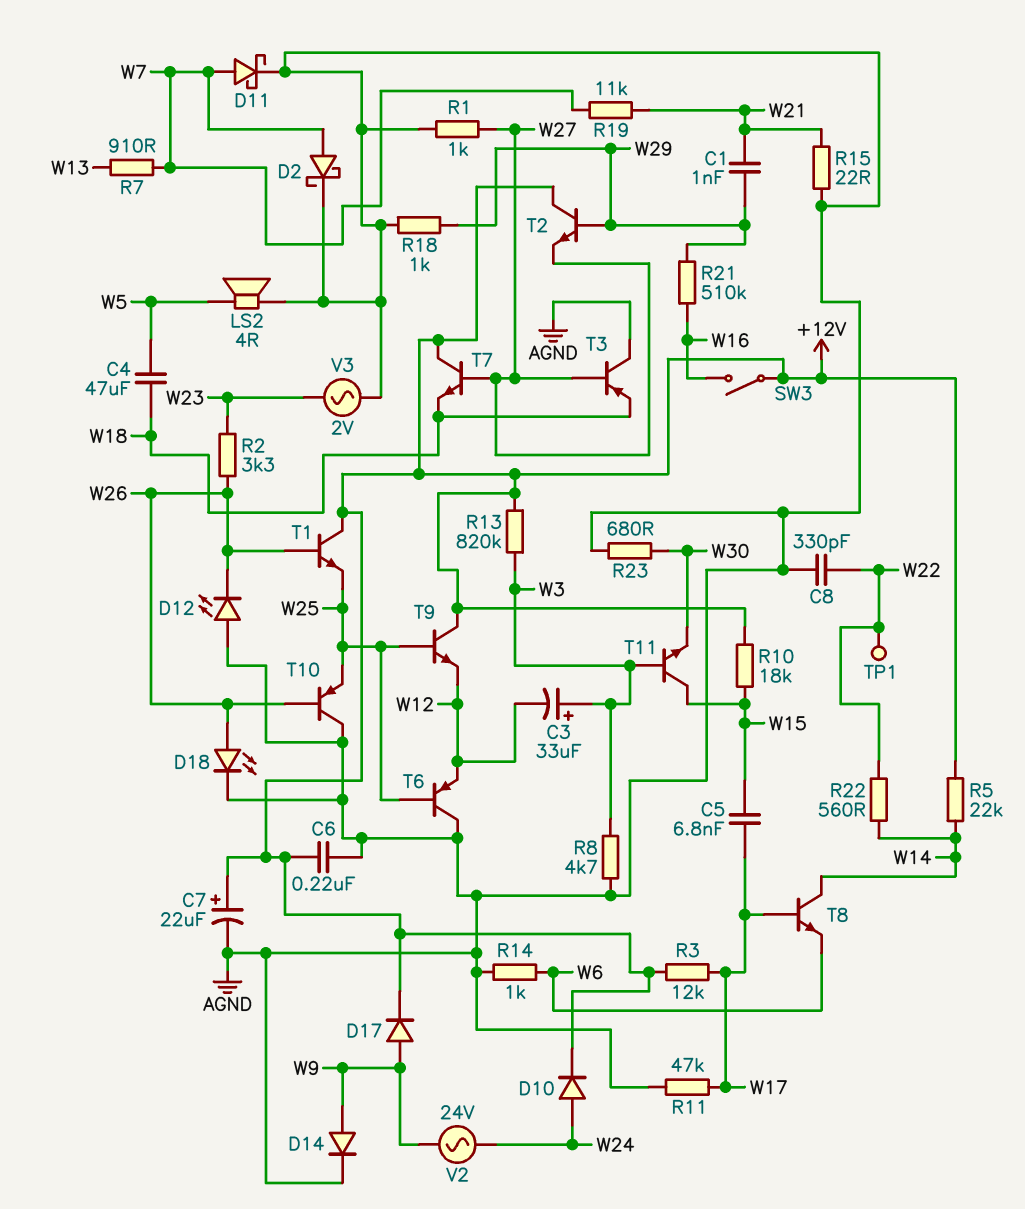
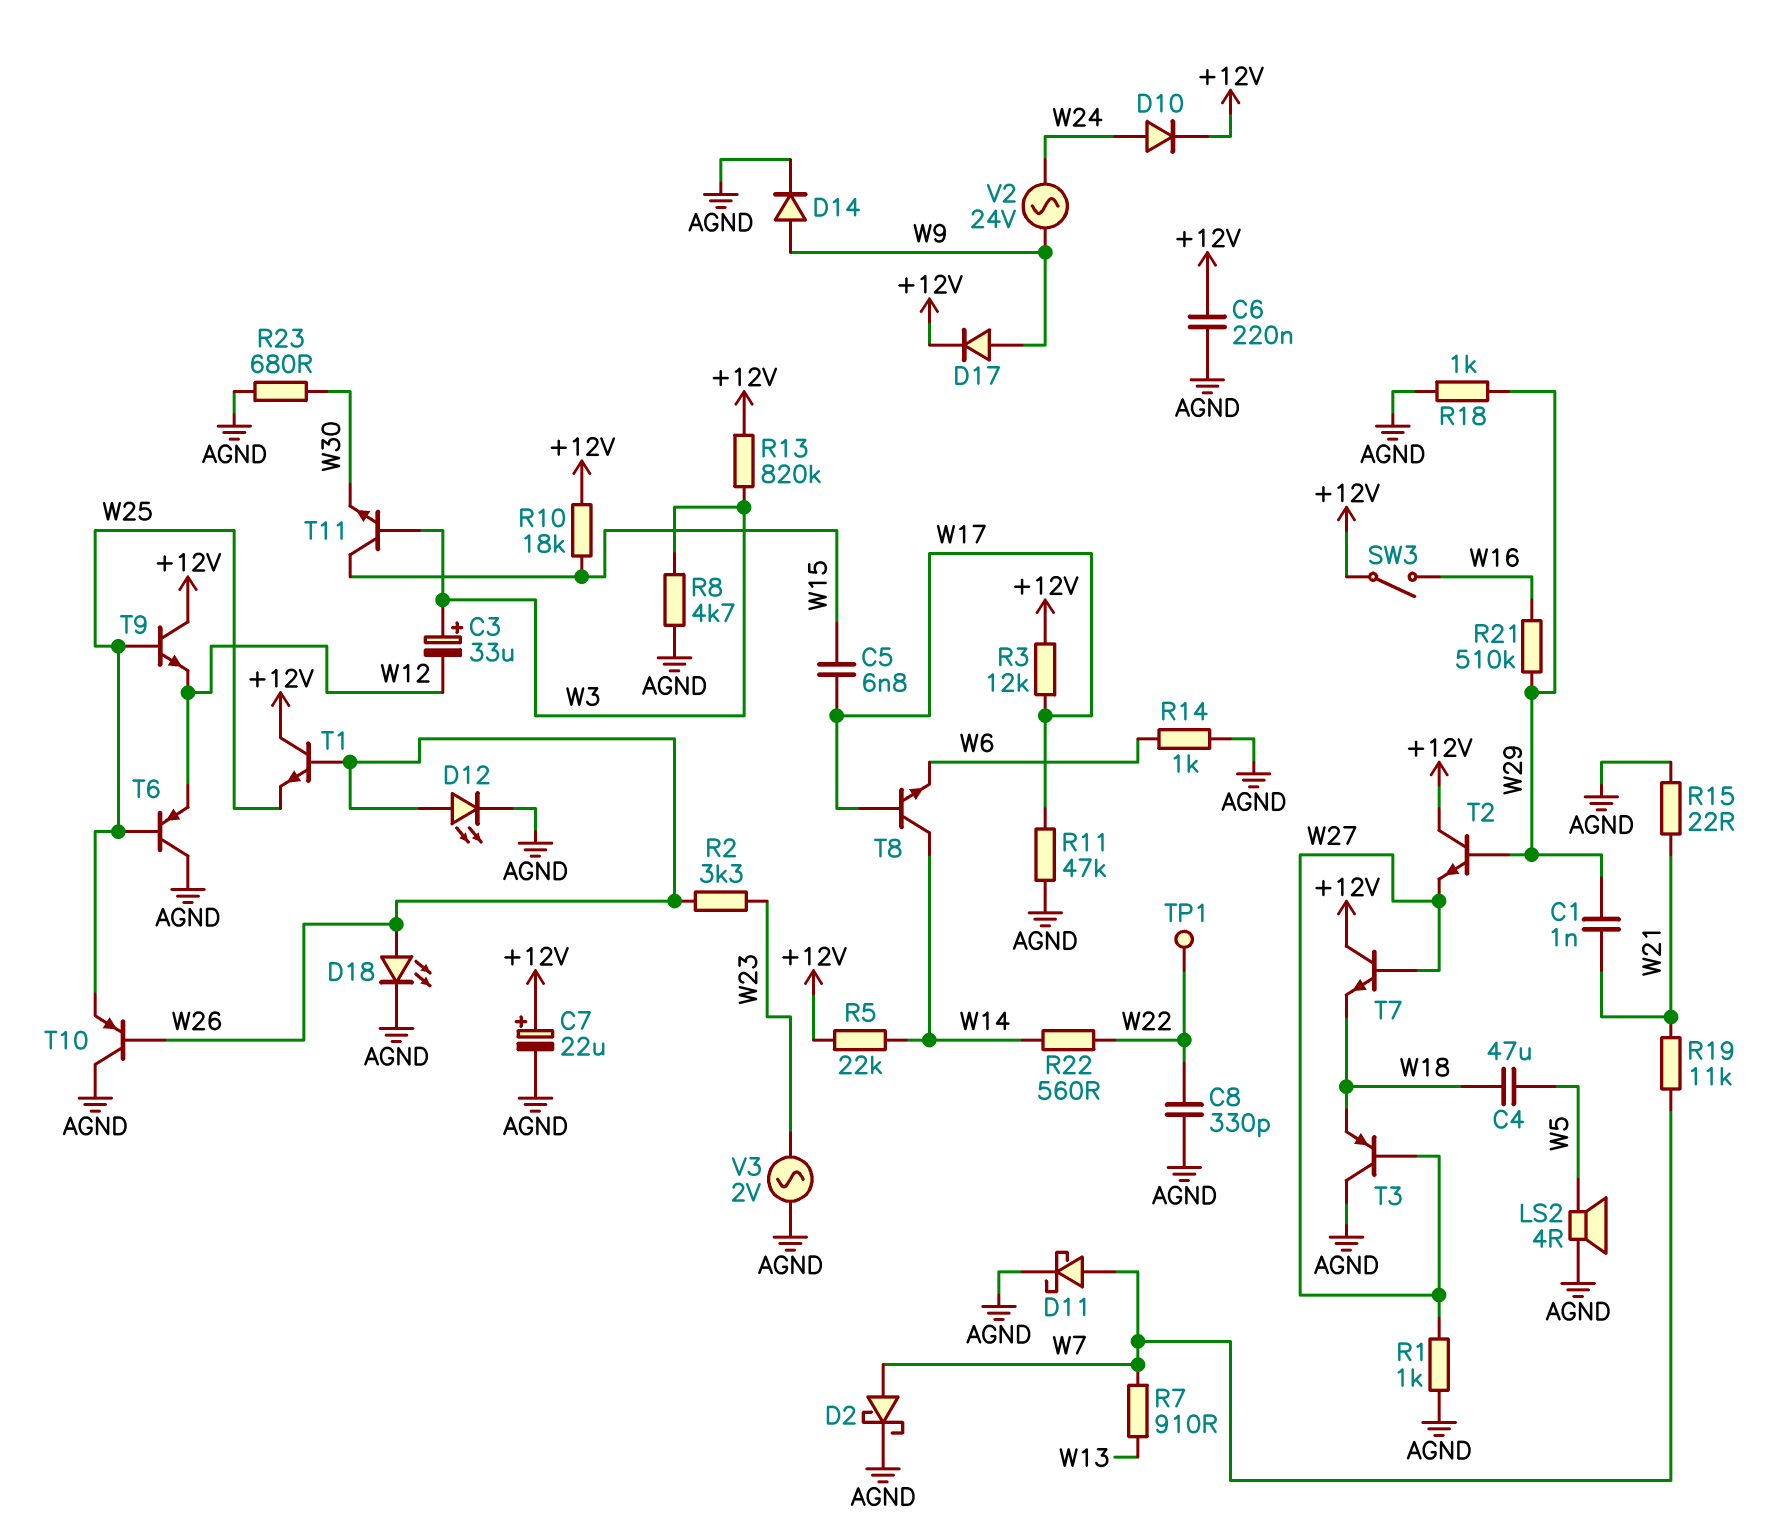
D12: LED (A AGND, K W26) -> LED (A W26, K AGND)

